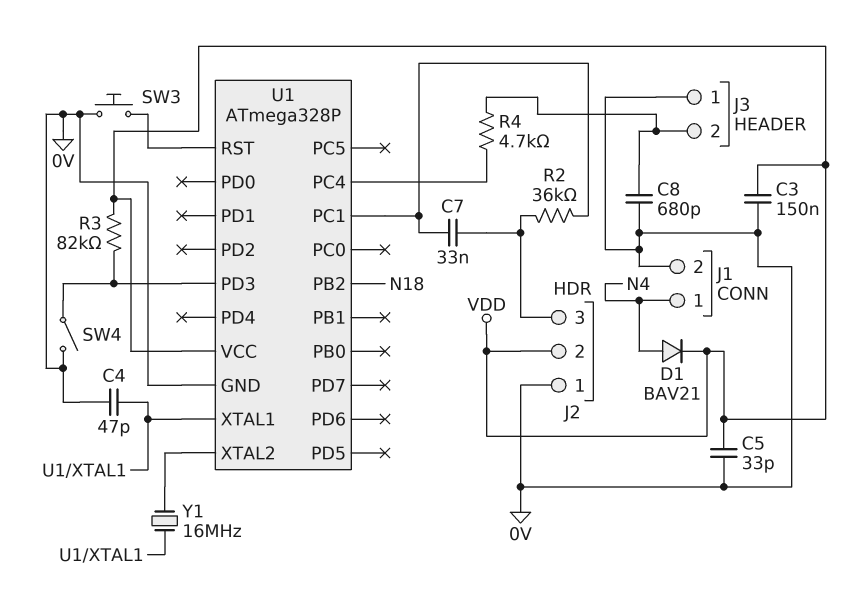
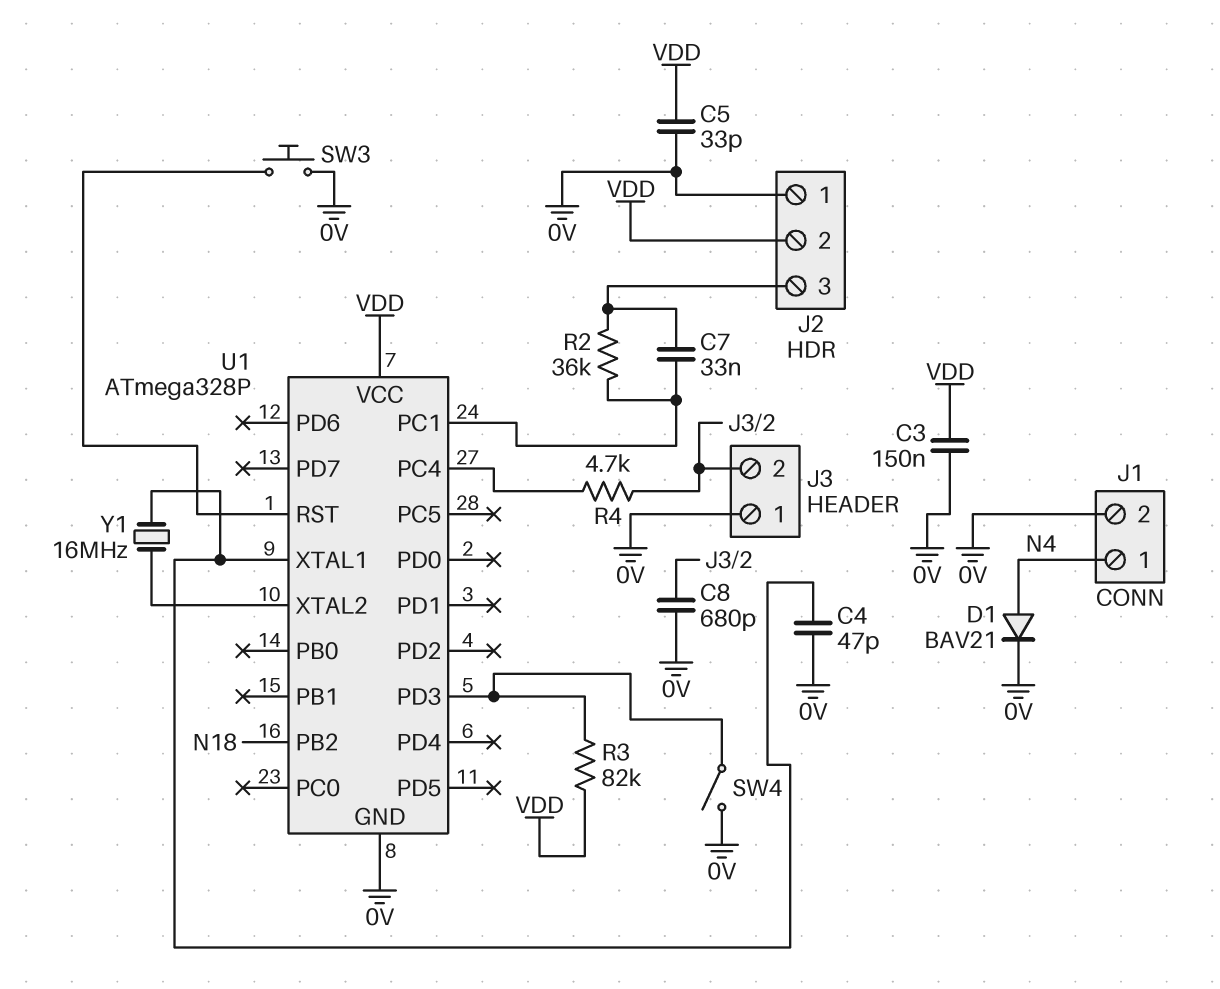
D1: diode BAV21 (A N4, K VDD) -> diode BAV21 (A N4, K 0V)

